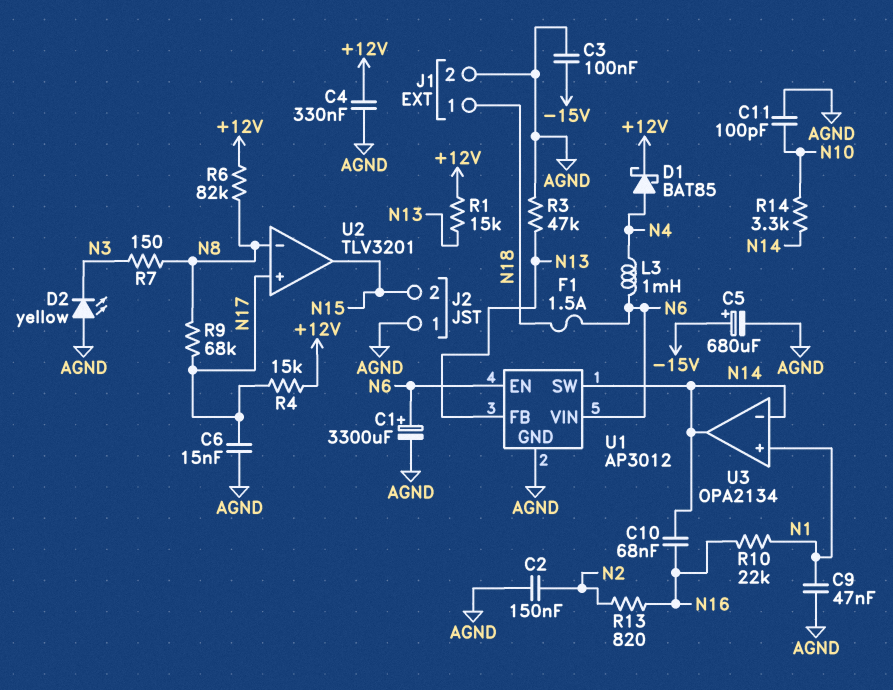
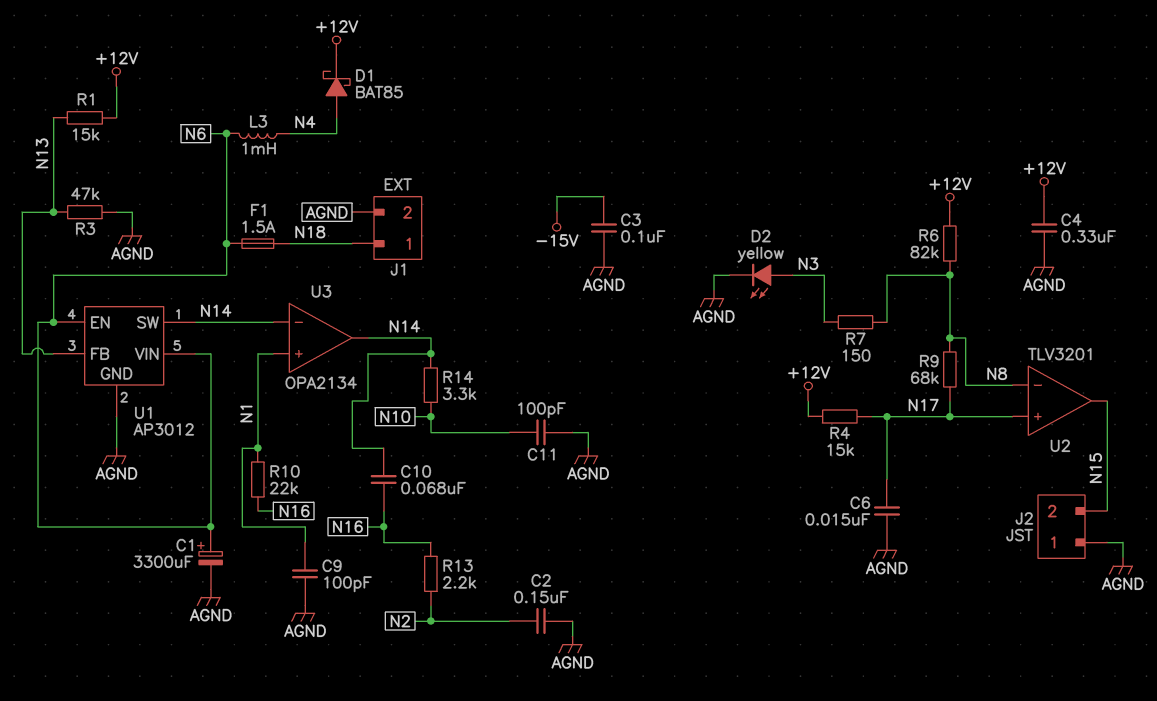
C5: 680uF (plus -15V, minus AGND) -> none
C9: 47nF (AGND, N1) -> 100pF (AGND, N1)
D2: LED yellow (A AGND, K N3) -> LED yellow (A N3, K AGND)
R13: 820 (N2, N16) -> 2.2k (N2, N16)

